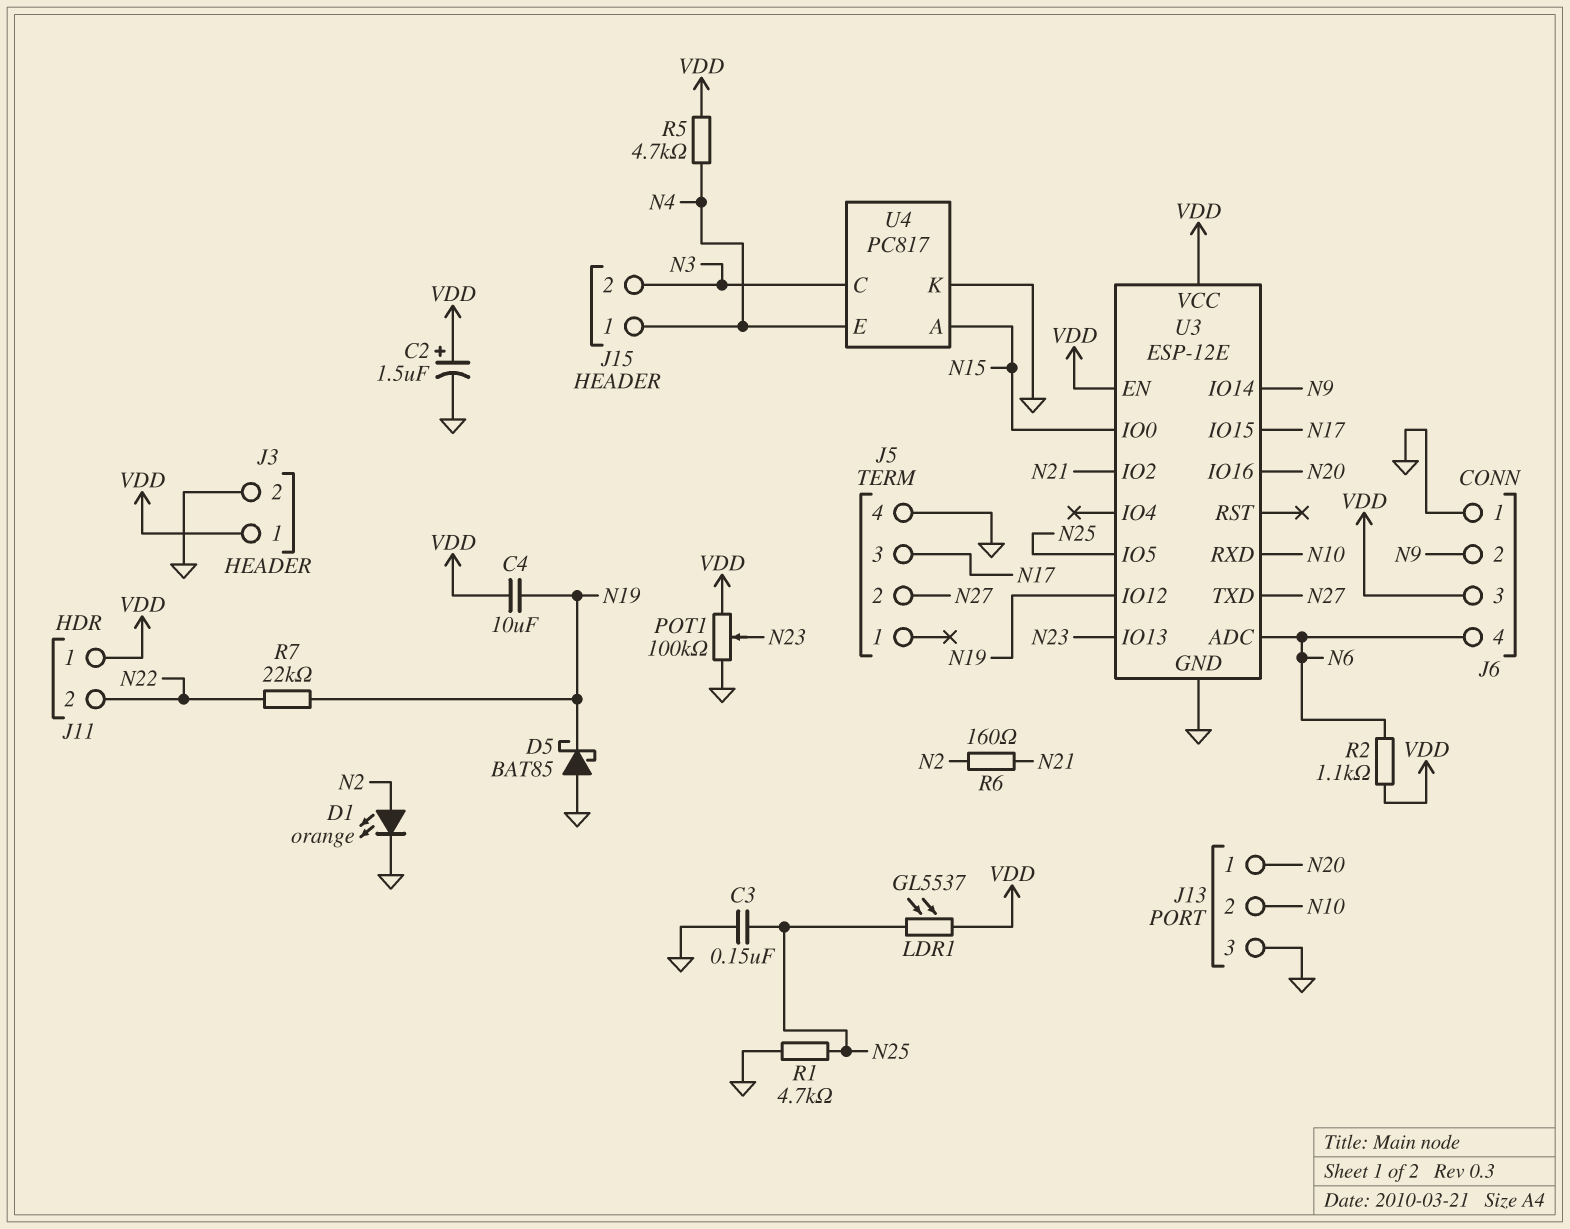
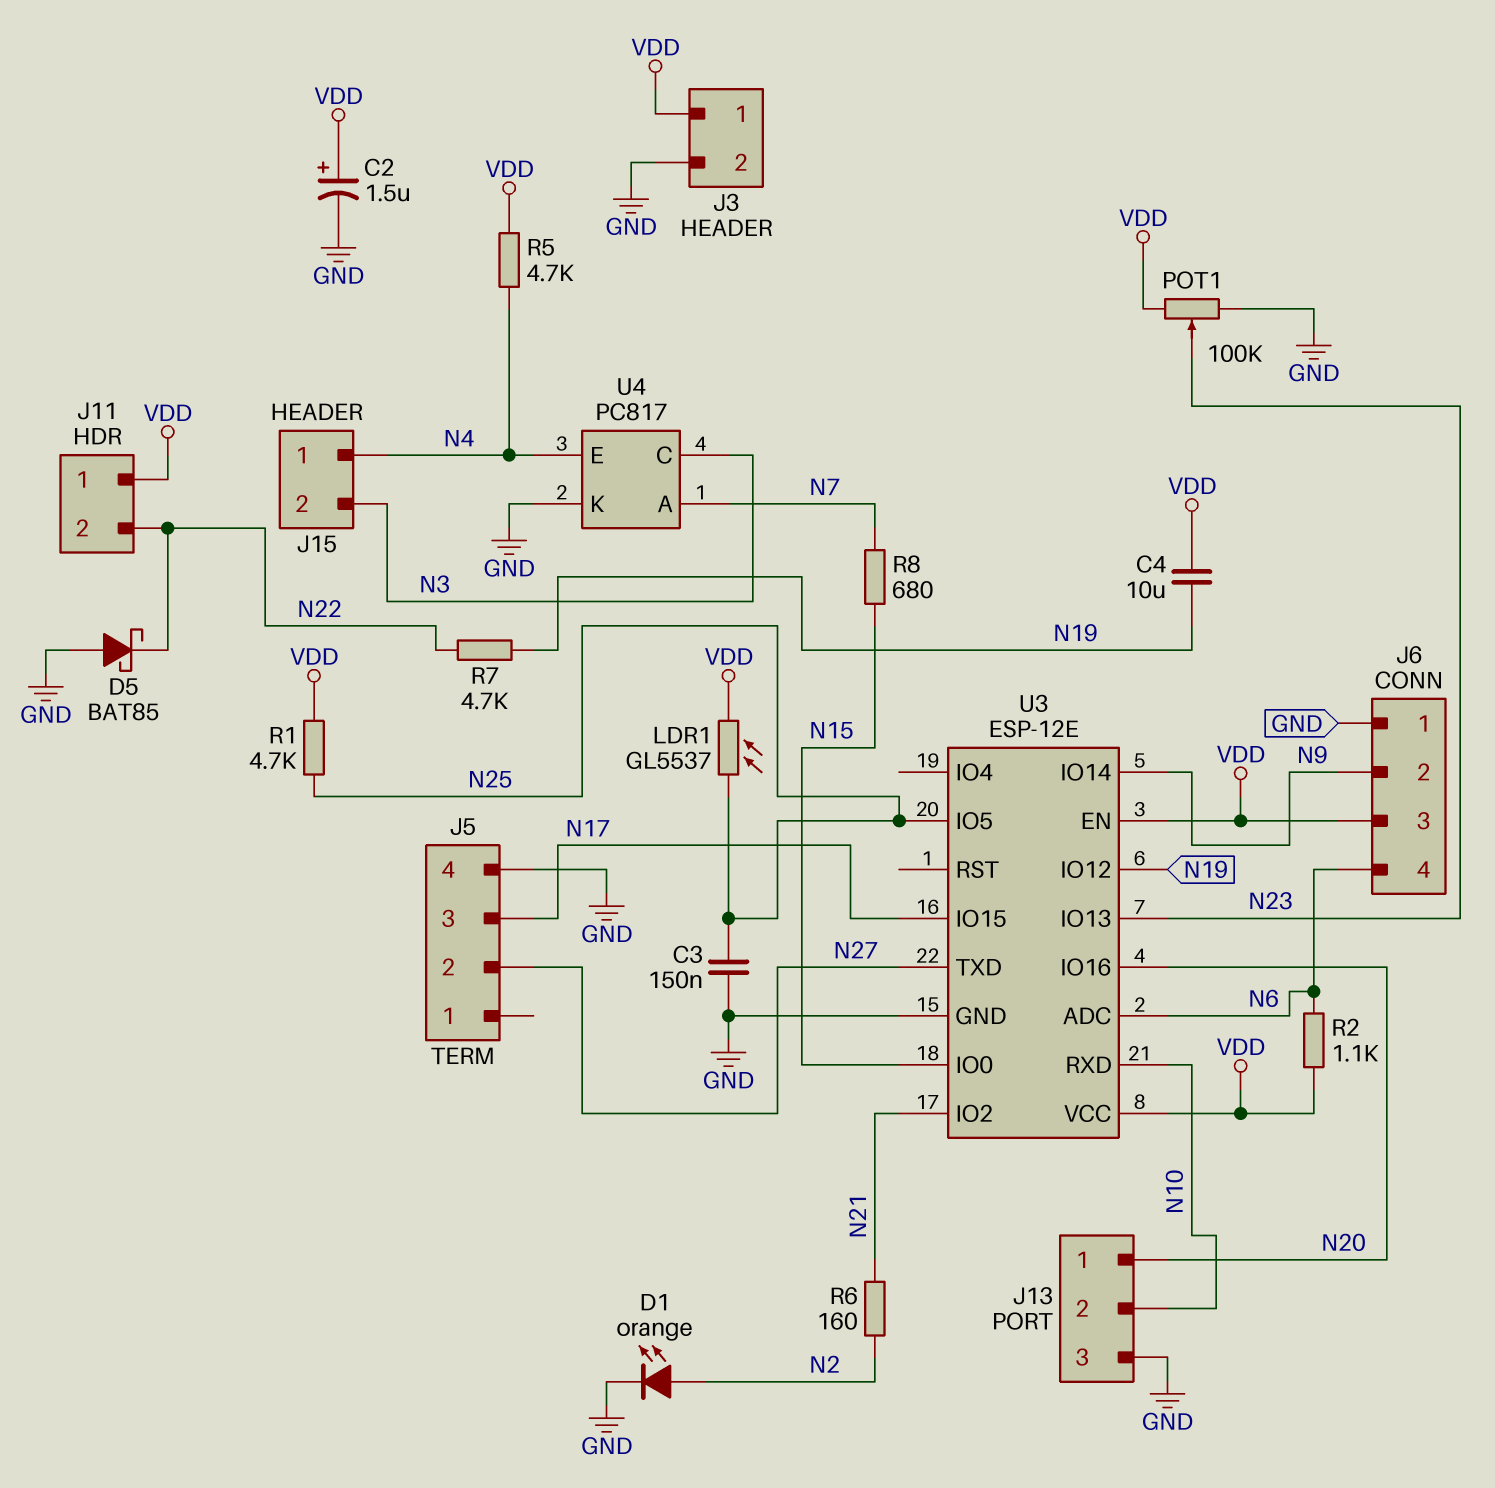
D5: schottky BAT85 (A GND, K N19) -> schottky BAT85 (A GND, K N22)
R1: 4.7k (GND, N25) -> 4.7k (N25, VDD)
R7: 22k (N19, N22) -> 4.7k (N19, N22)
R8: none -> 680 (N7, N15)
U4 pin A: N15 -> N7

